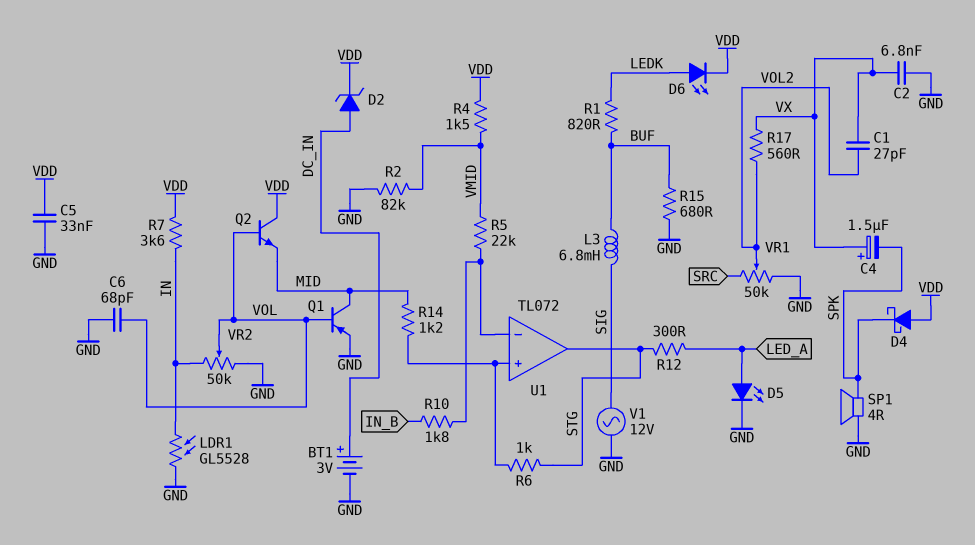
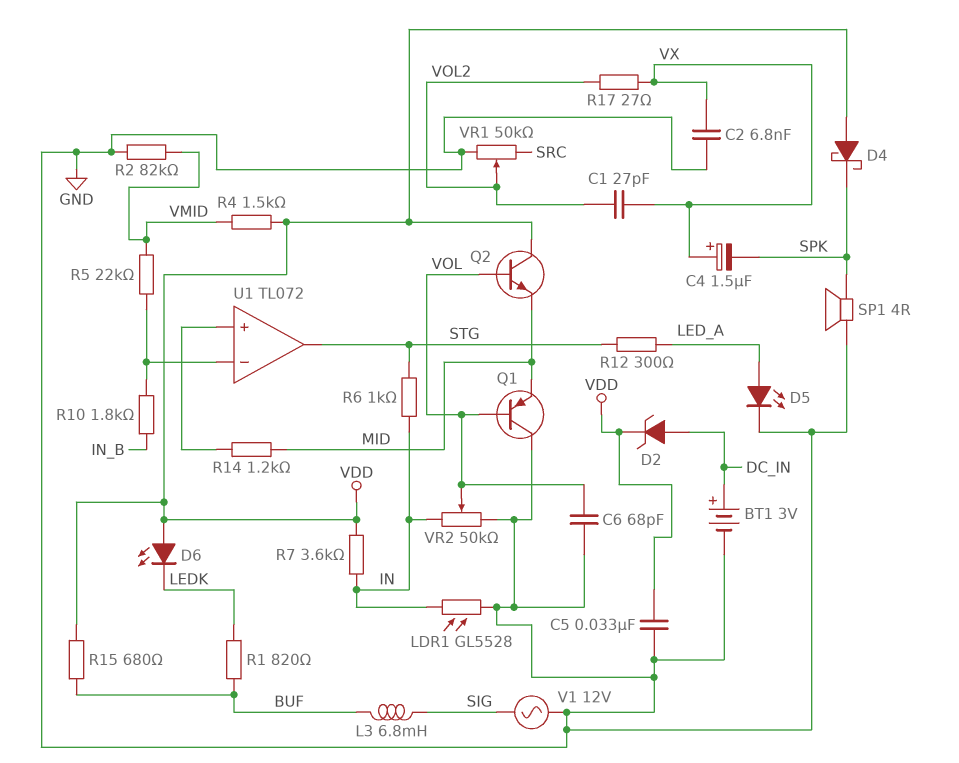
D6: LED (A LEDK, K VDD) -> LED (A VDD, K LEDK)
Q1: PNP (B VOL, C MID, E GND) -> PNP (B VOL, C GND, E MID)
R6: 1k (STG, U1/in+) -> 1k (IN, STG)
R15: 680 (BUF, GND) -> 680 (BUF, VDD)
R17: 560 (VOL2, VX) -> 27 (VOL2, VX)

